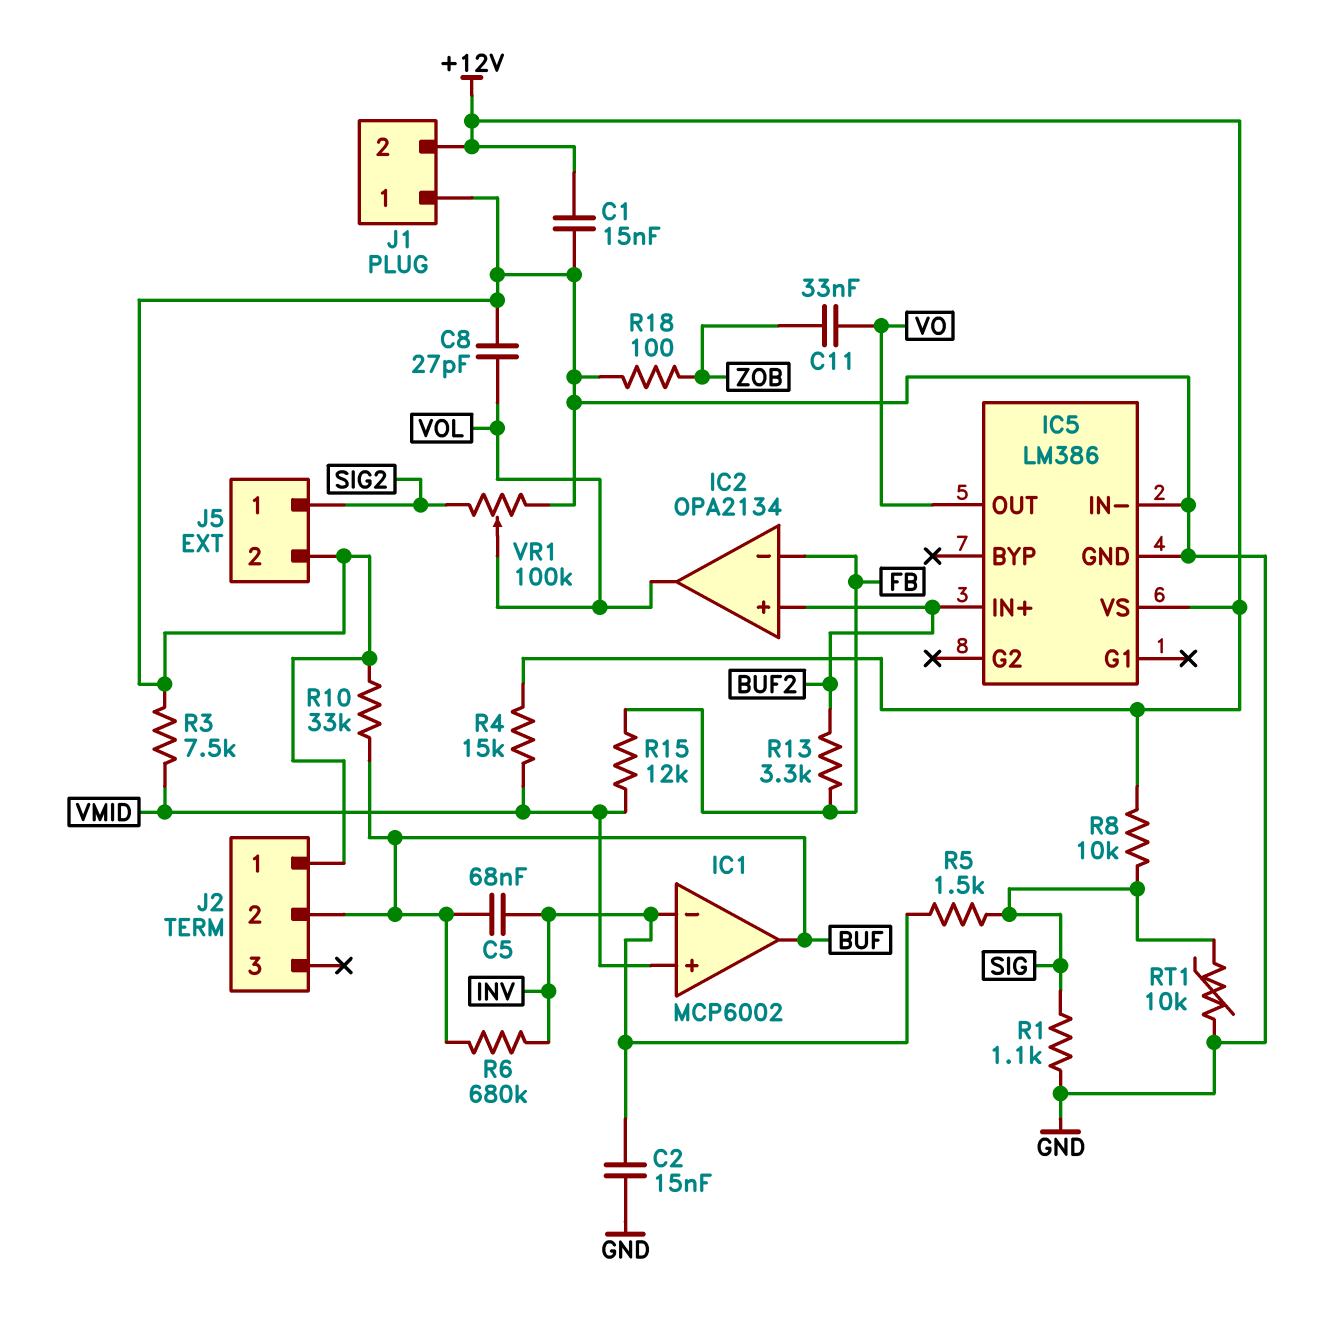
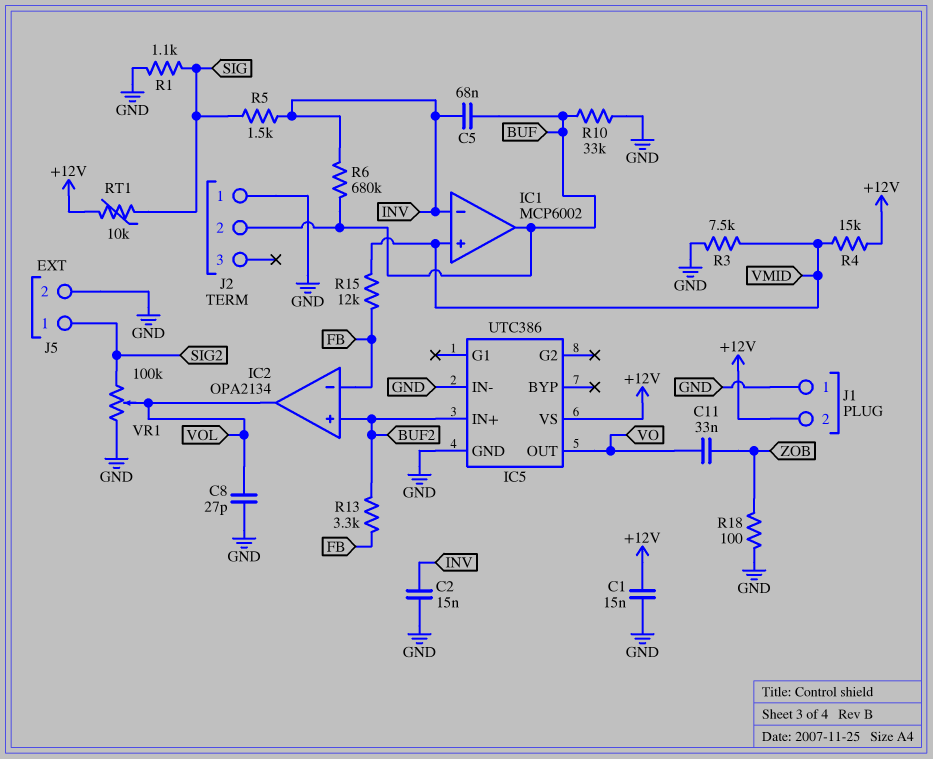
IC5: LM386 -> UTC386
R8: 10k (+12V, SIG) -> none
RT1: 10k (GND, SIG) -> 10k (+12V, SIG)

